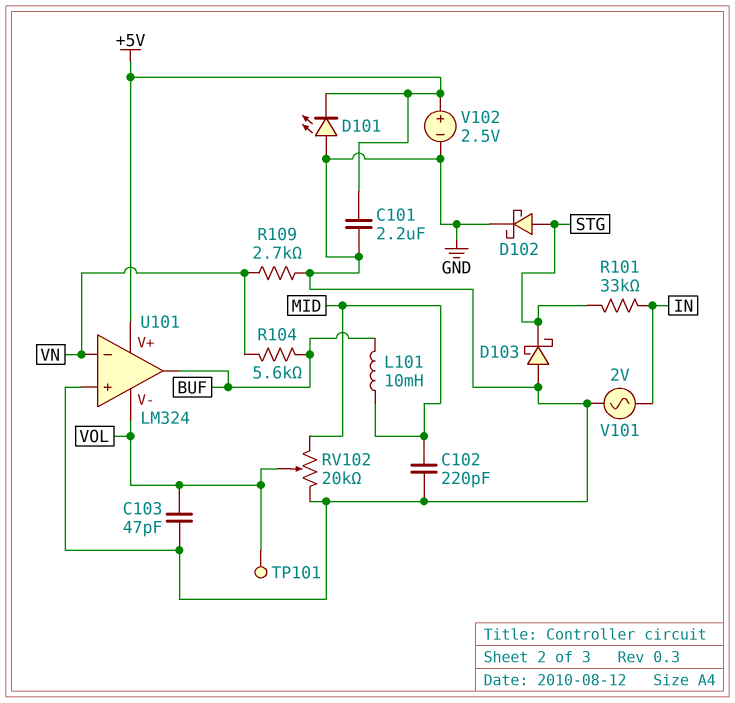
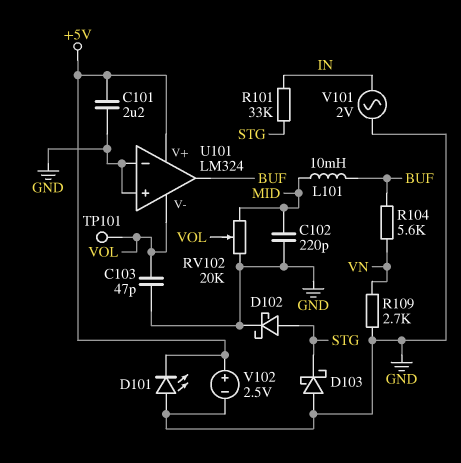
U101 pin in-: VN -> GND

